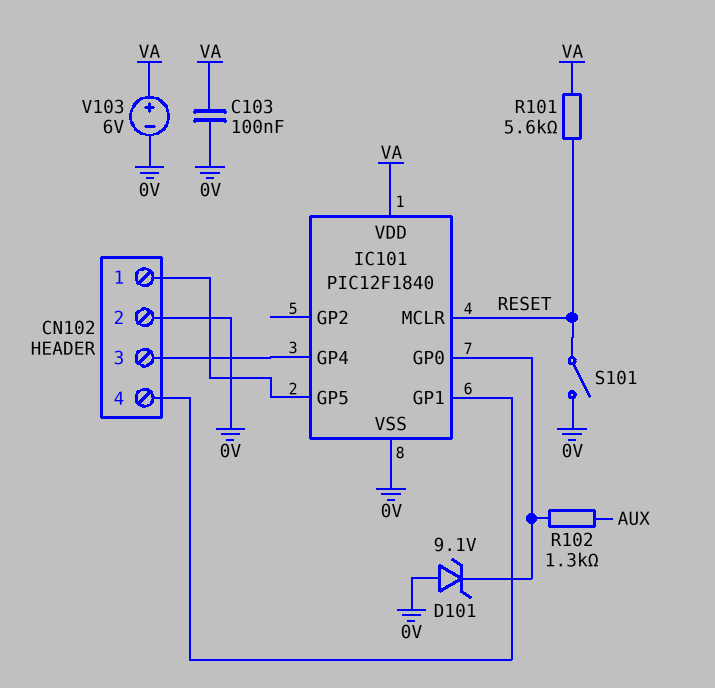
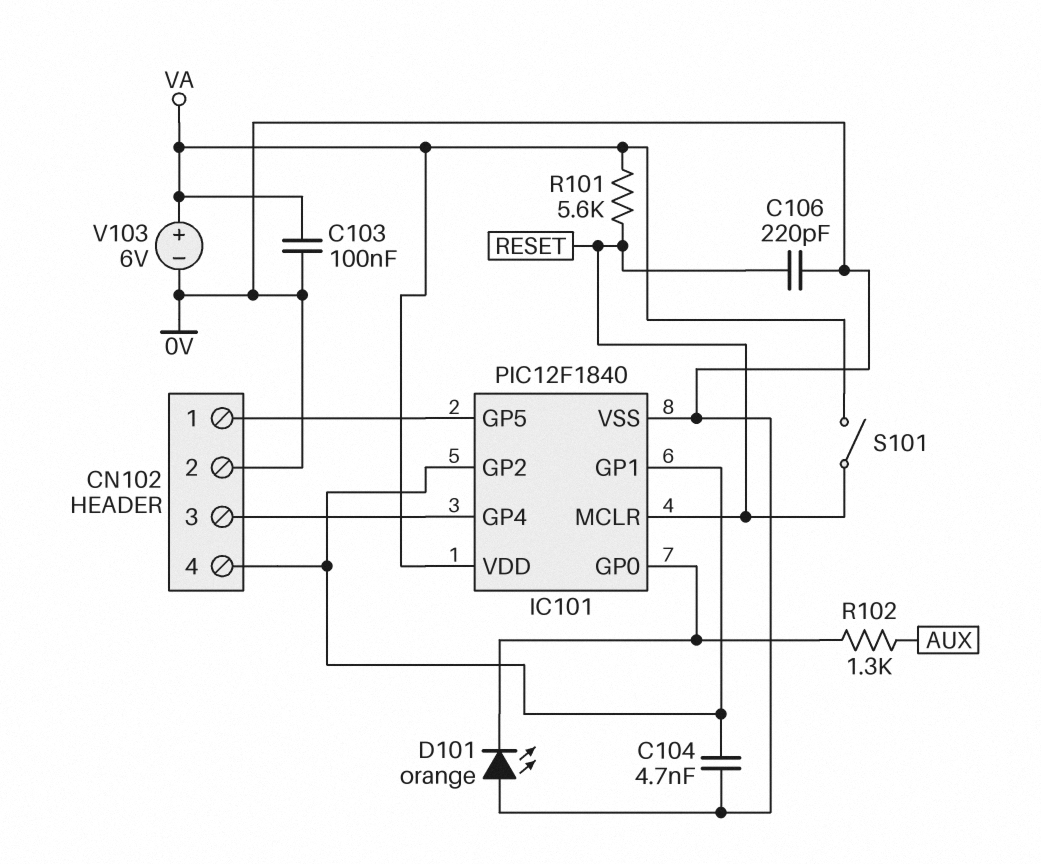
C104: none -> 4.7nF (0V, CN102/4)
C106: none -> 220pF (0V, RESET)
D101: zener 9.1V (A 0V, K IC101/GP0) -> LED orange (A 0V, K IC101/GP0)
IC101 pin GP2: none -> CN102/4
S101: switch (0V, RESET) -> switch (RESET, VA)

